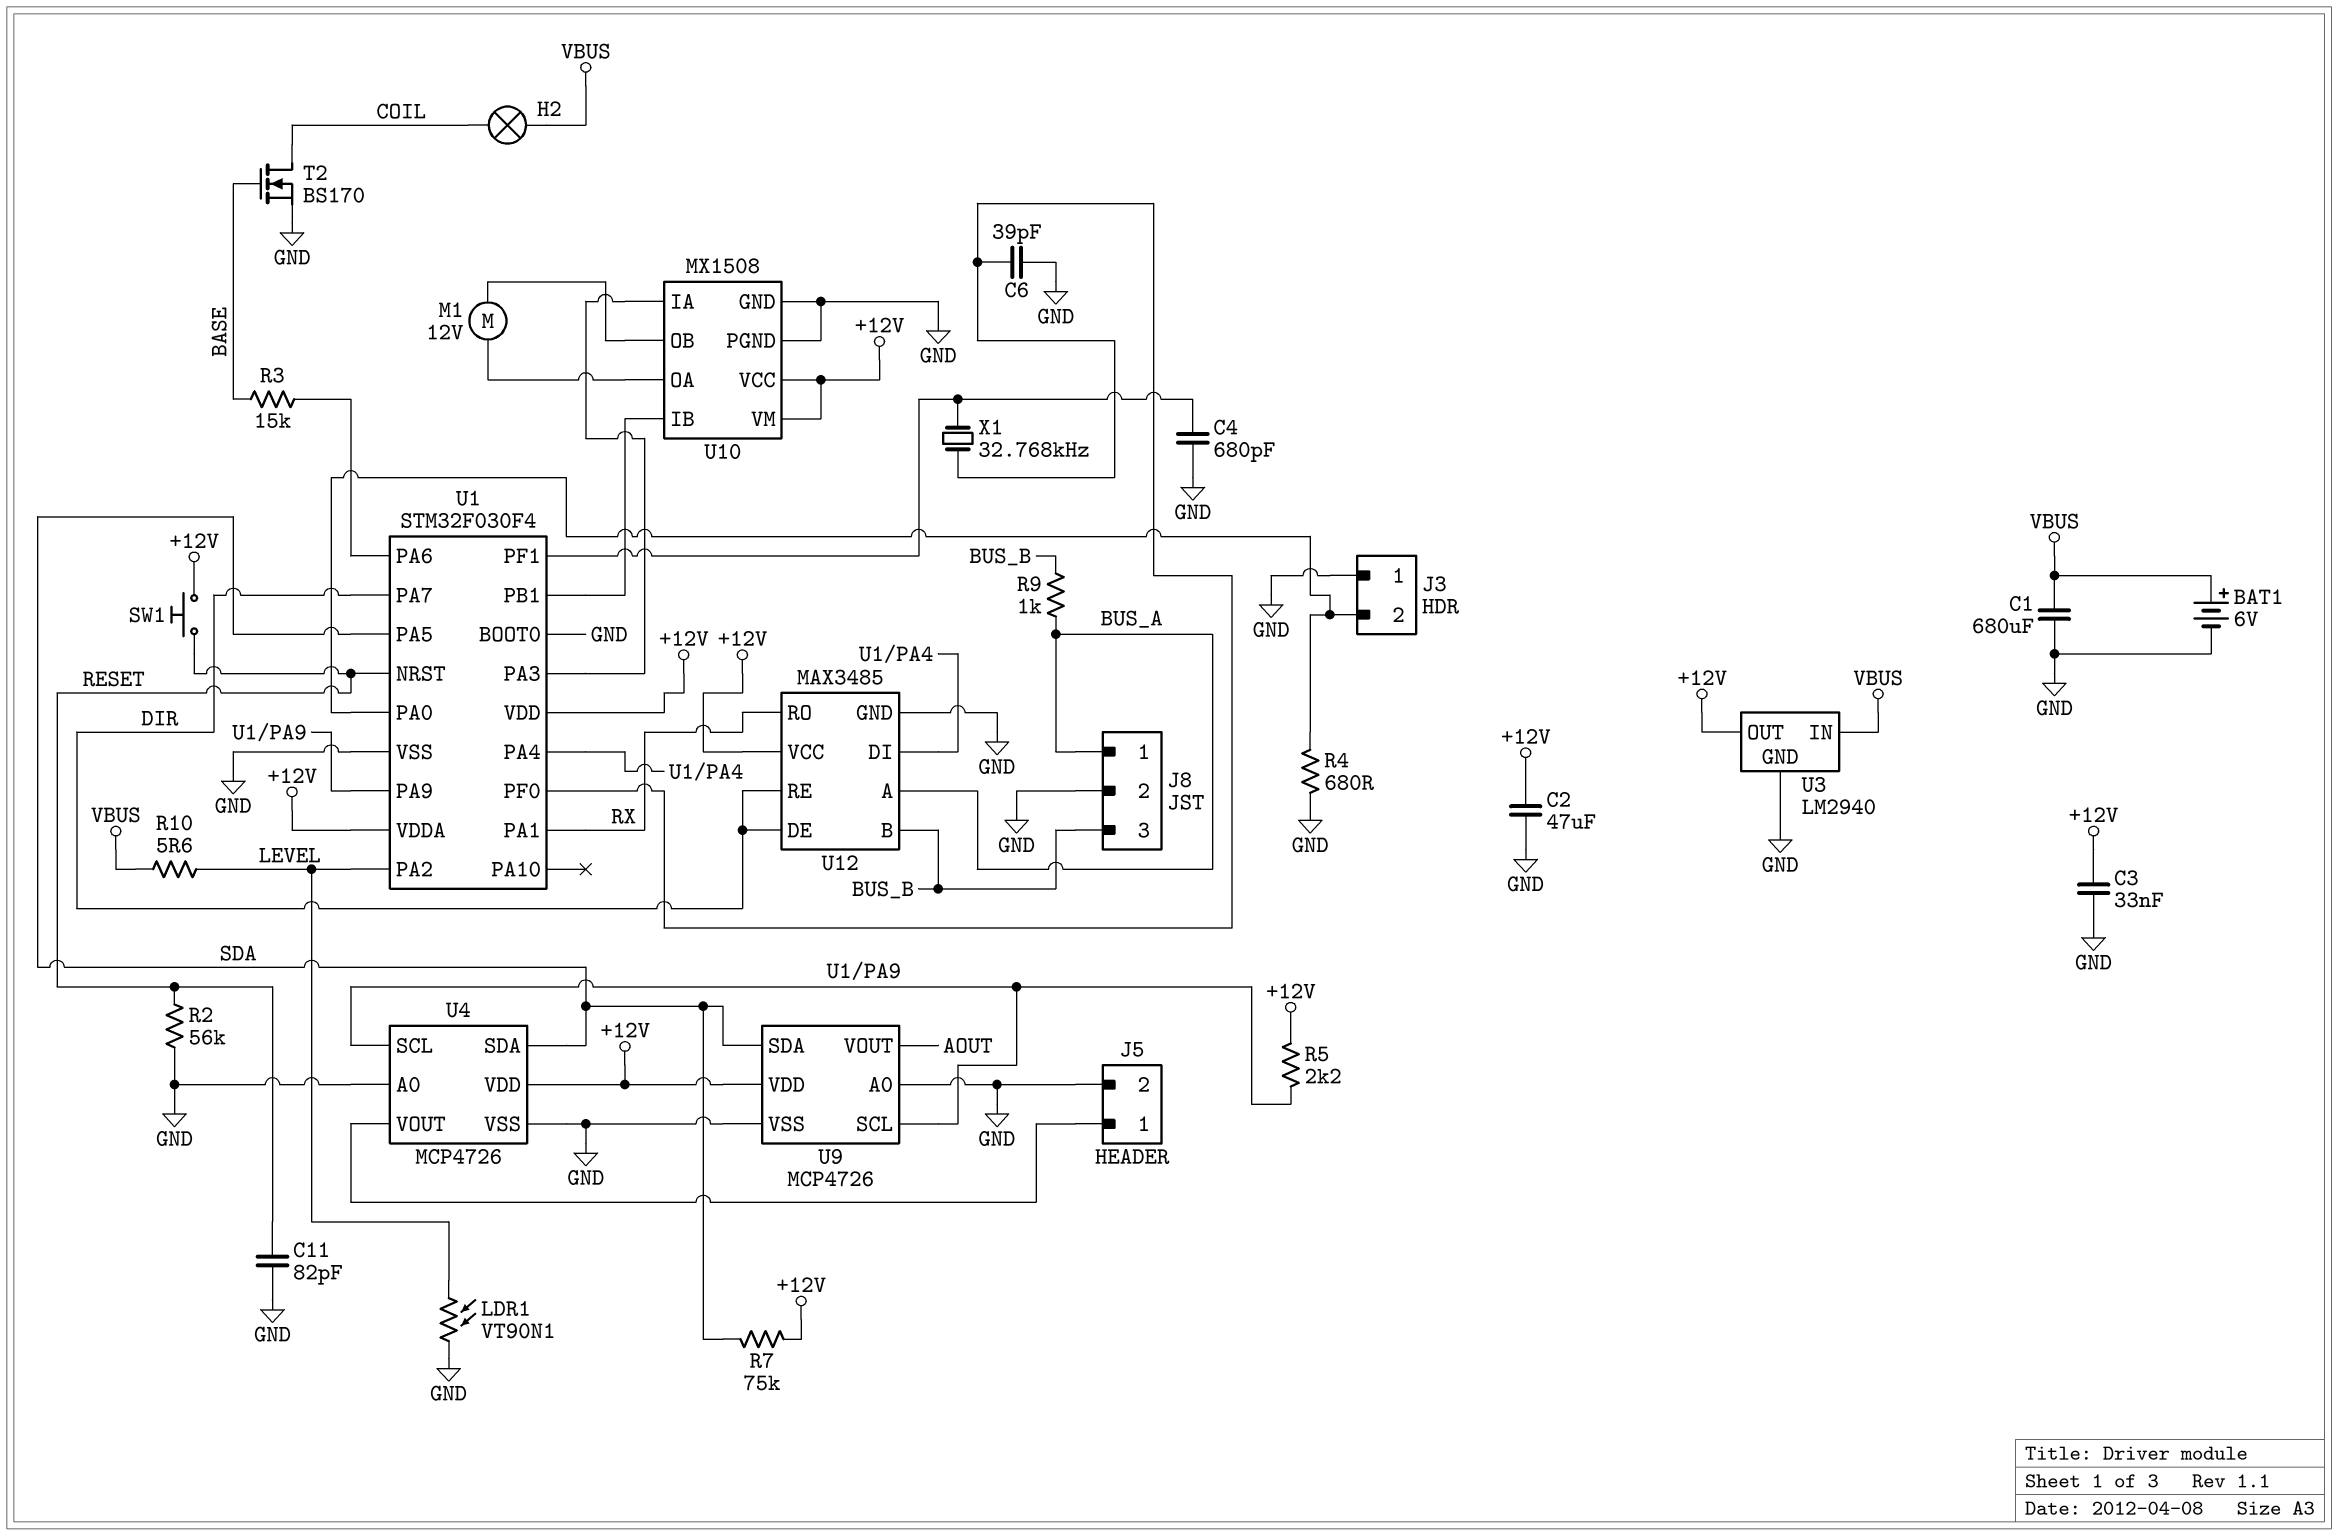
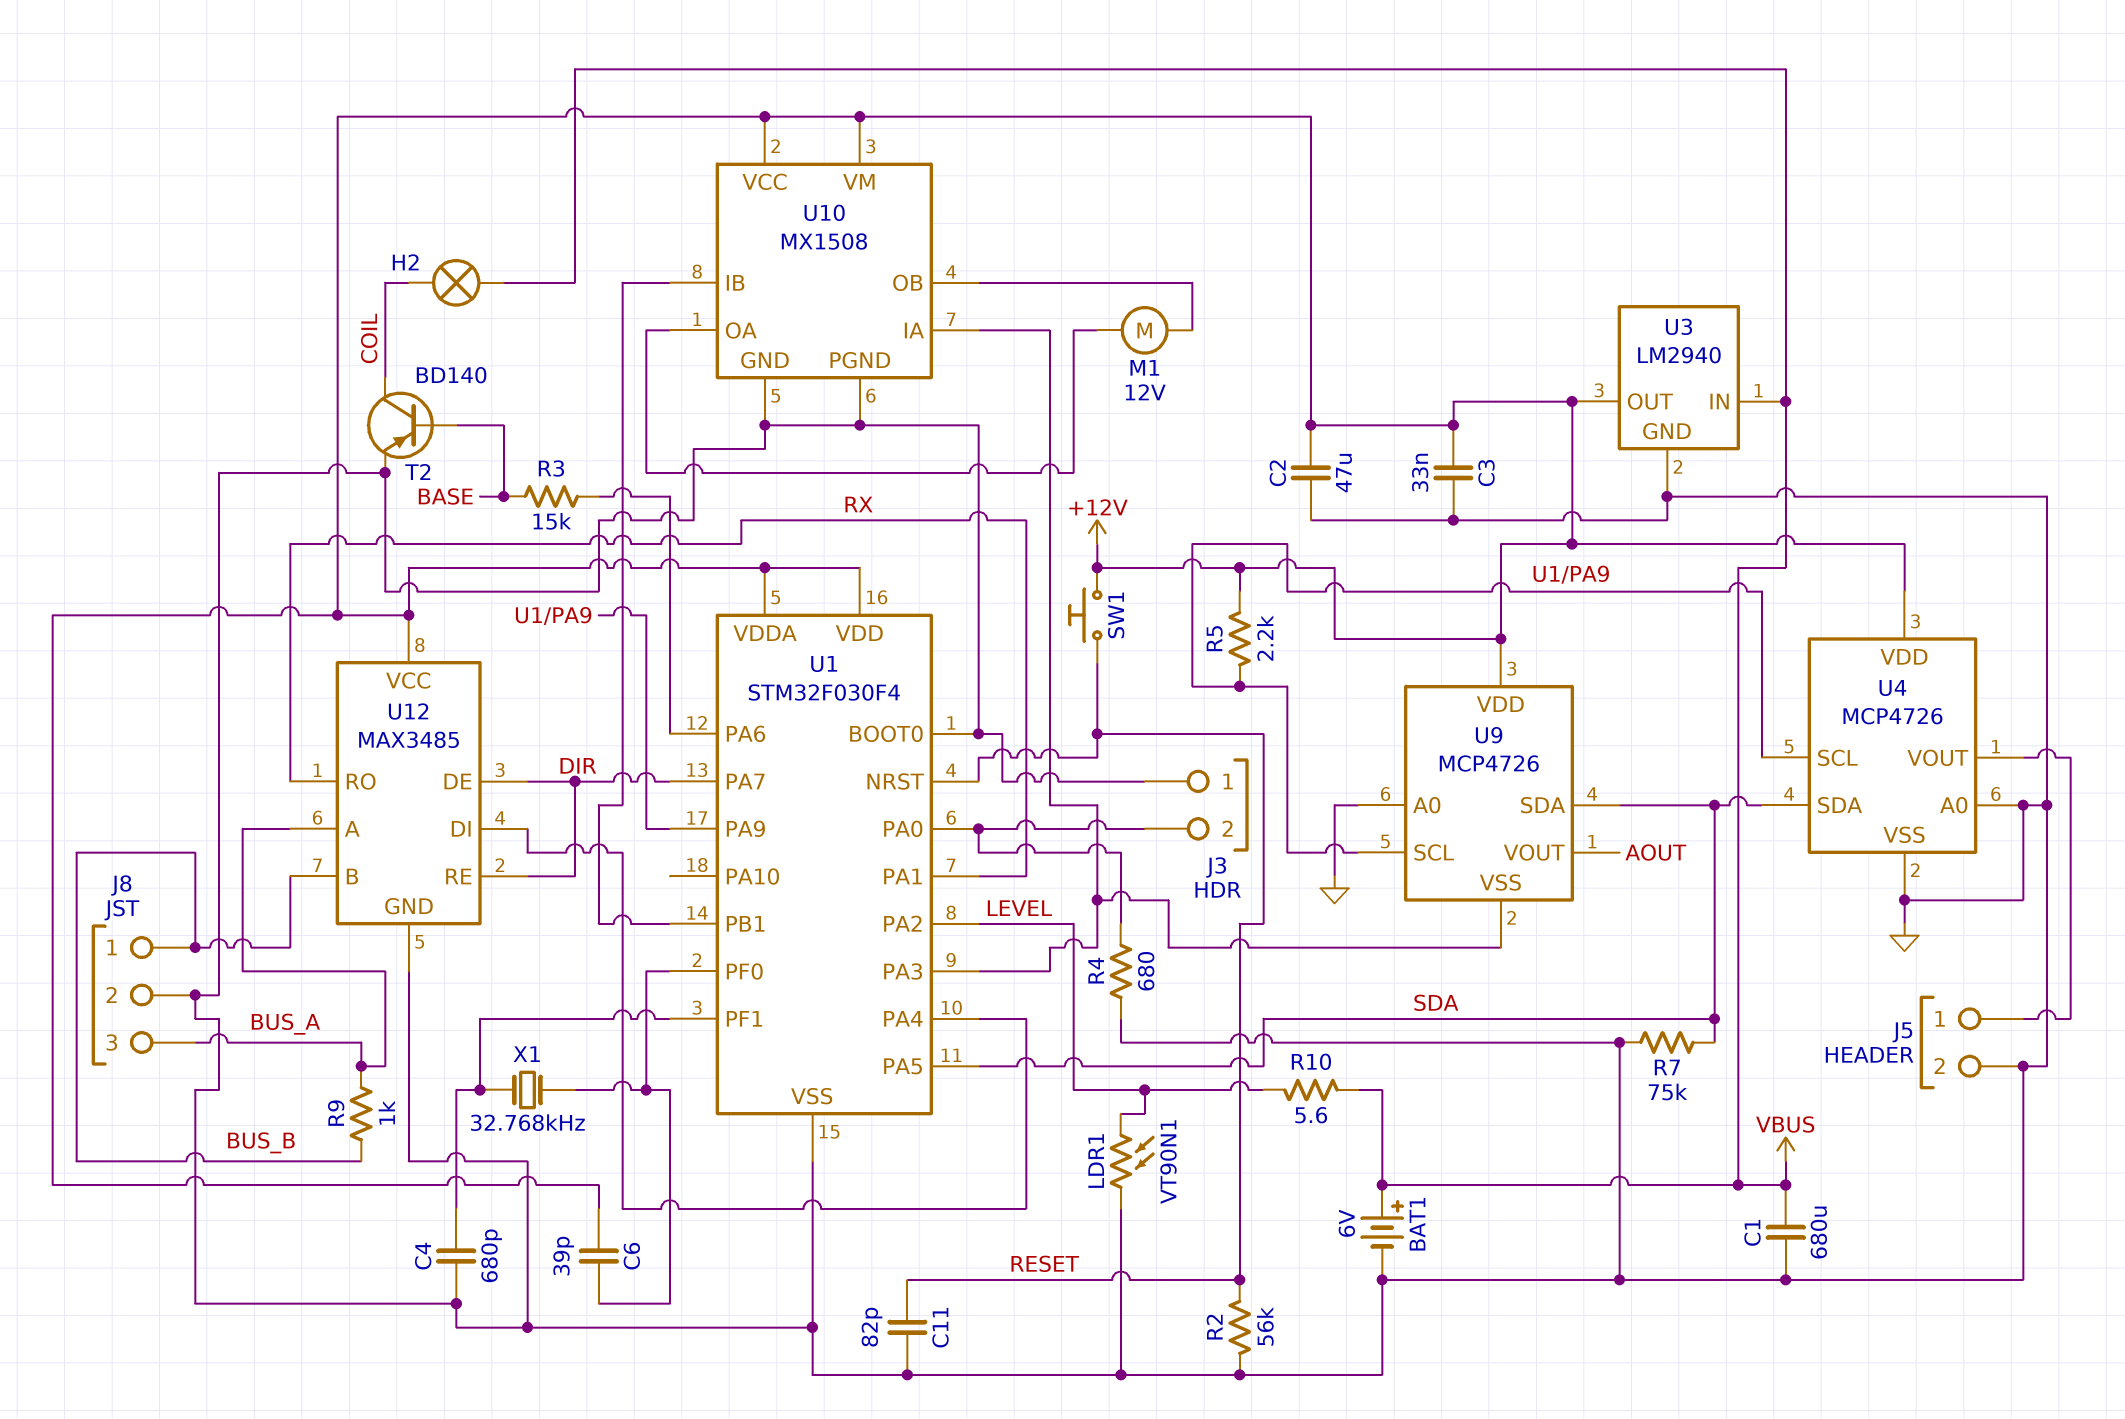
C6: 39pF (GND, U1/PF0) -> 39pF (+12V, U1/PF0)
J8 pin 1: BUS_A -> BUS_B
J8 pin 3: BUS_B -> BUS_A
R7: 75k (+12V, SDA) -> 75k (GND, SDA)
T2: NMOS BS170 (G BASE, D COIL, S GND) -> PNP BD140 (B BASE, C COIL, E GND)
U9 pin VSS: GND -> U1/PA3

